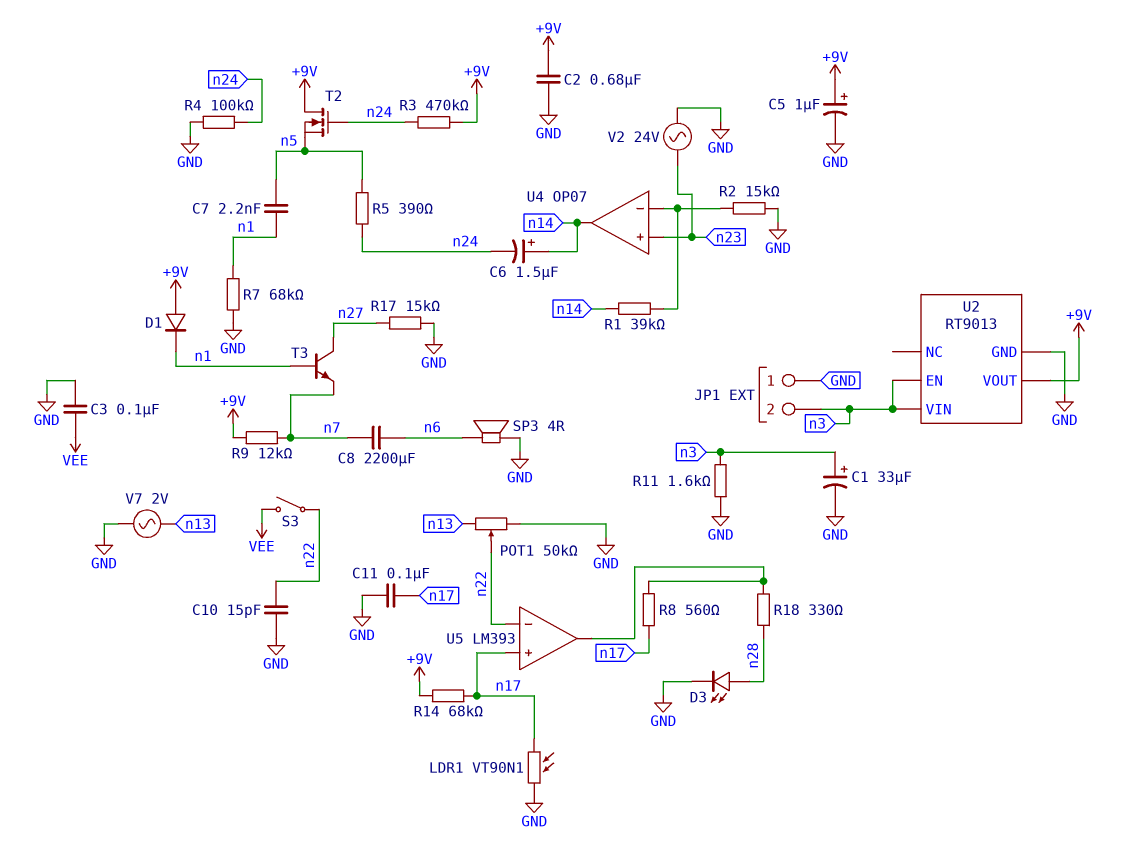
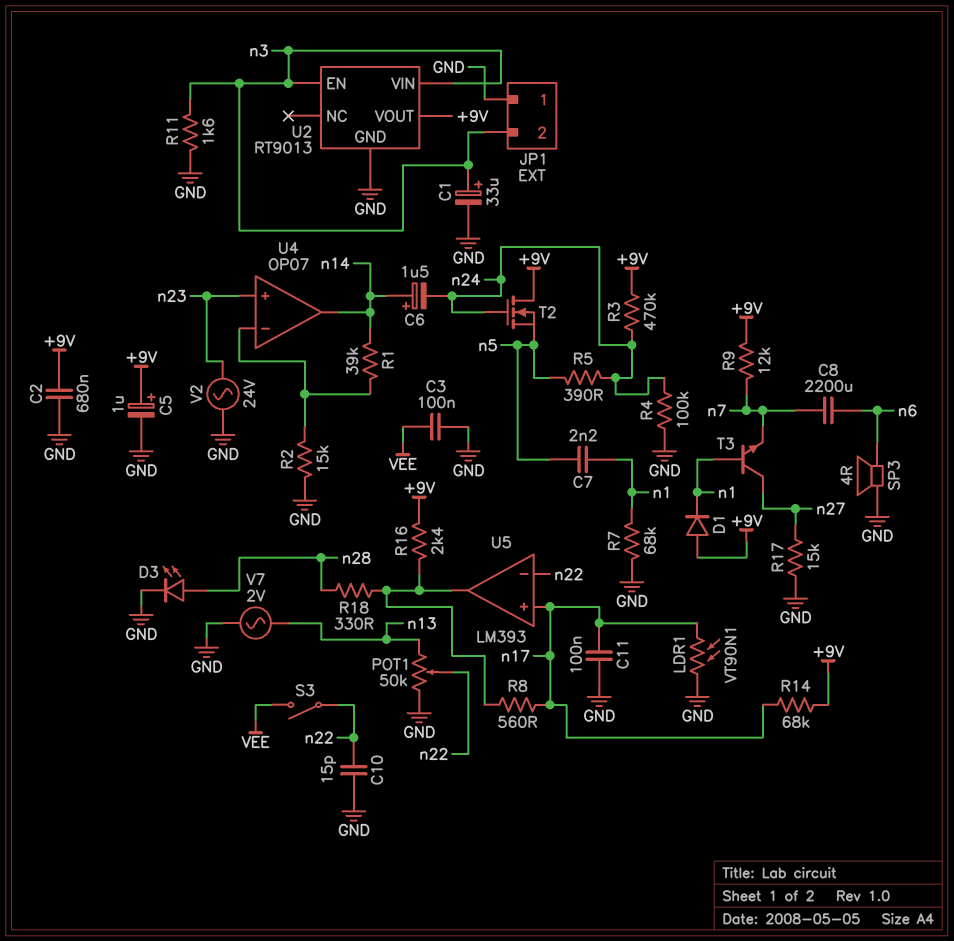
R16: none -> 2.4k (+9V, U5/out)

